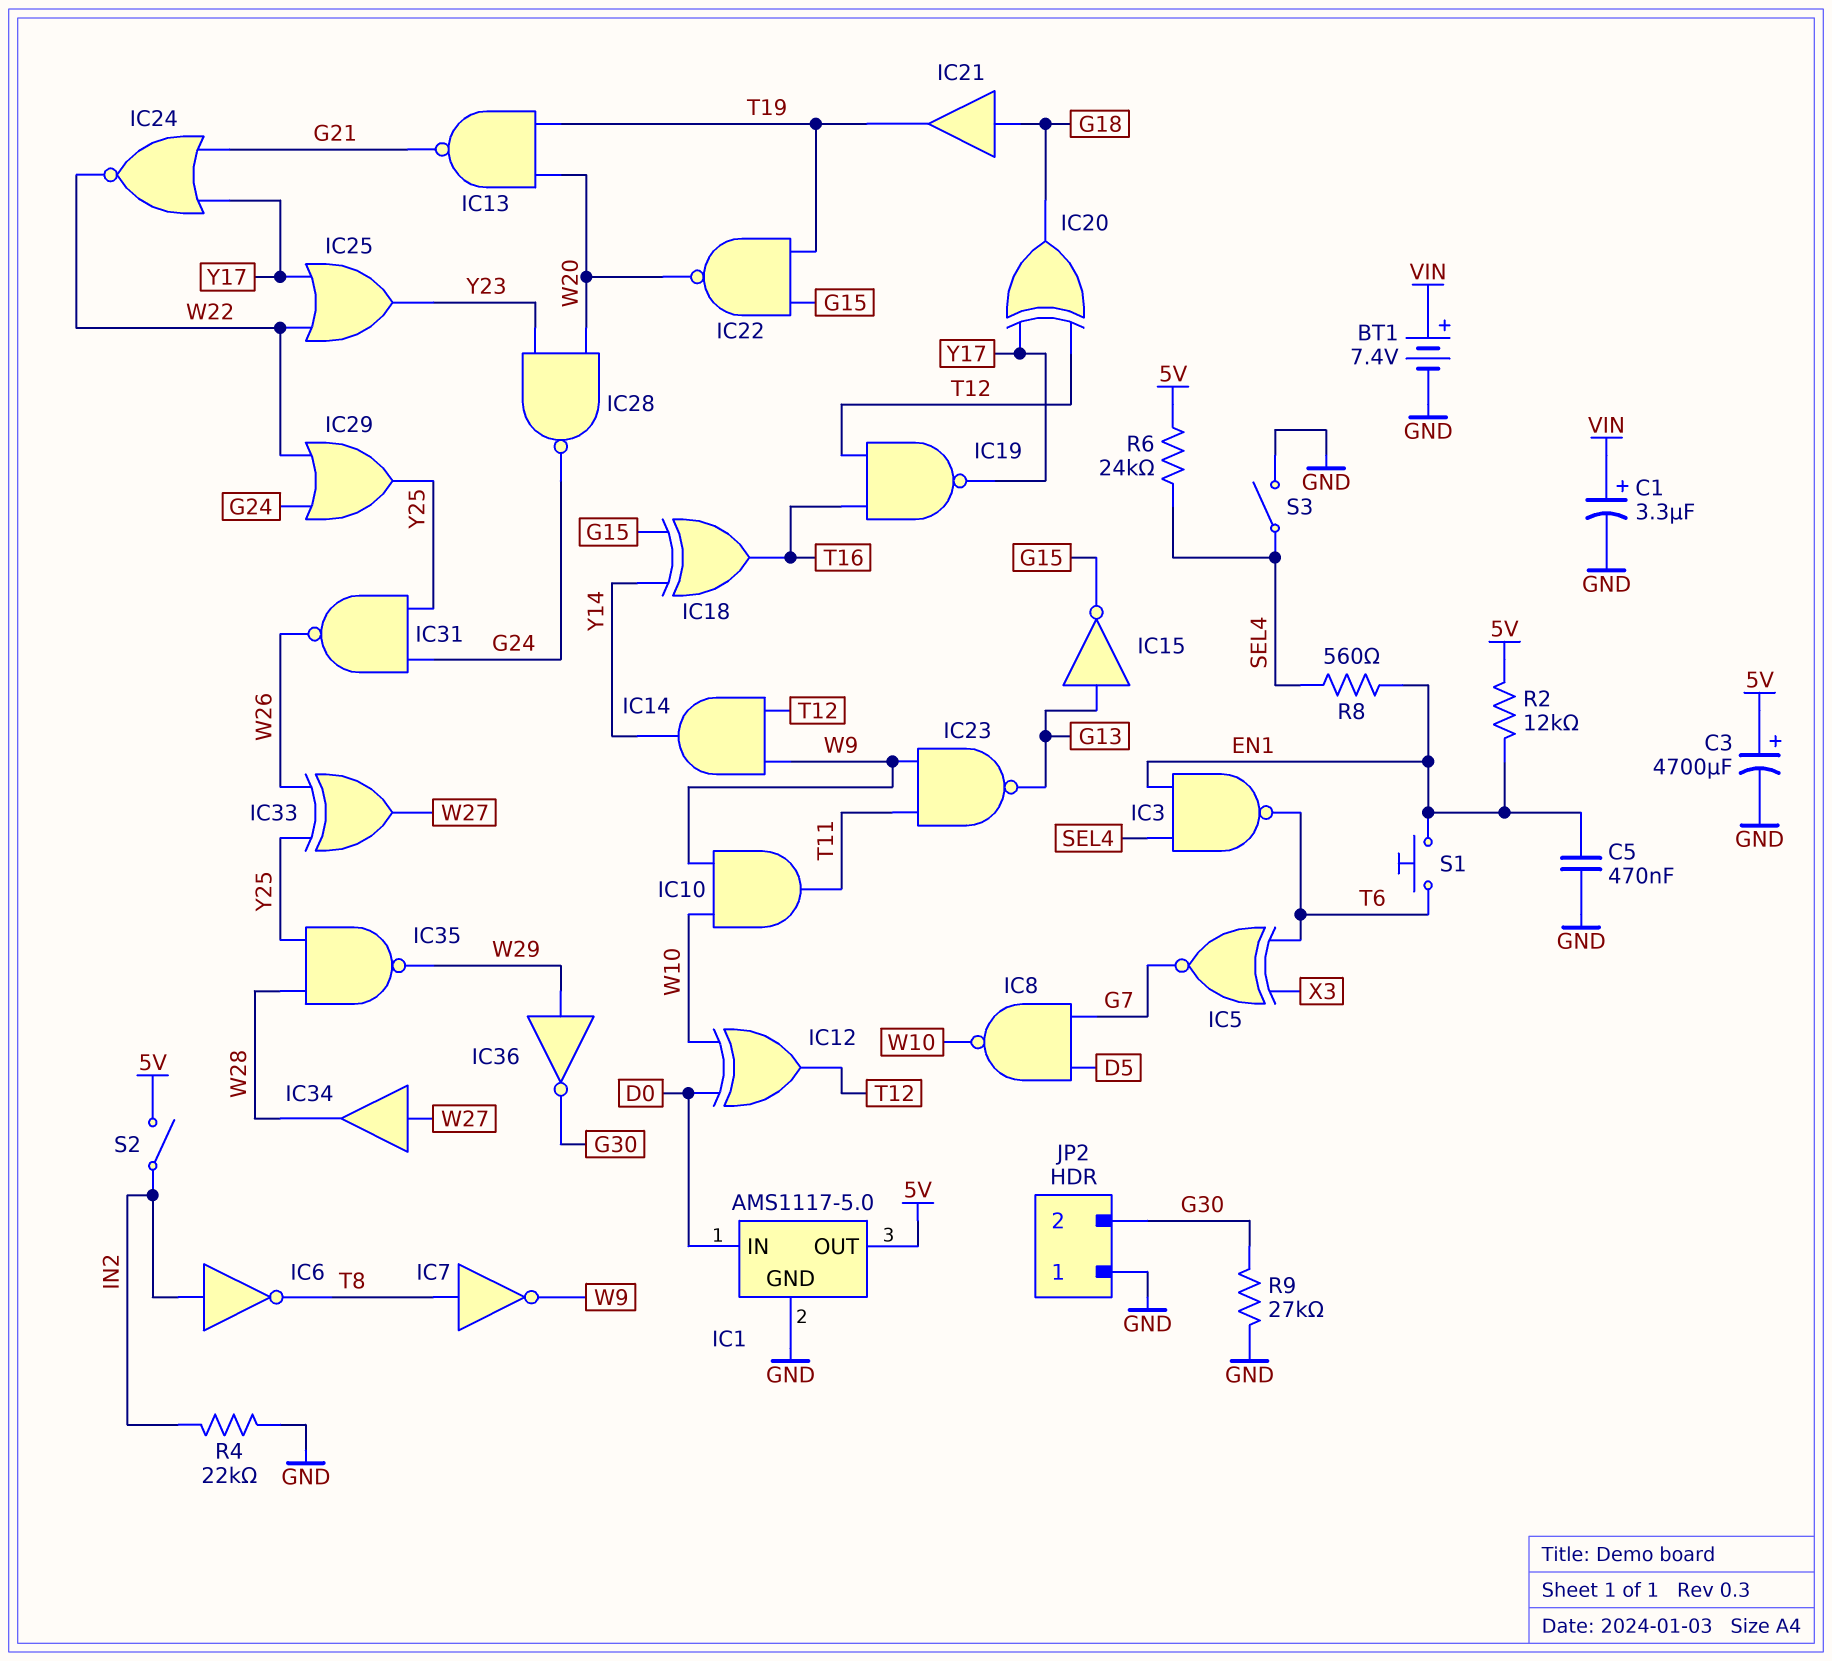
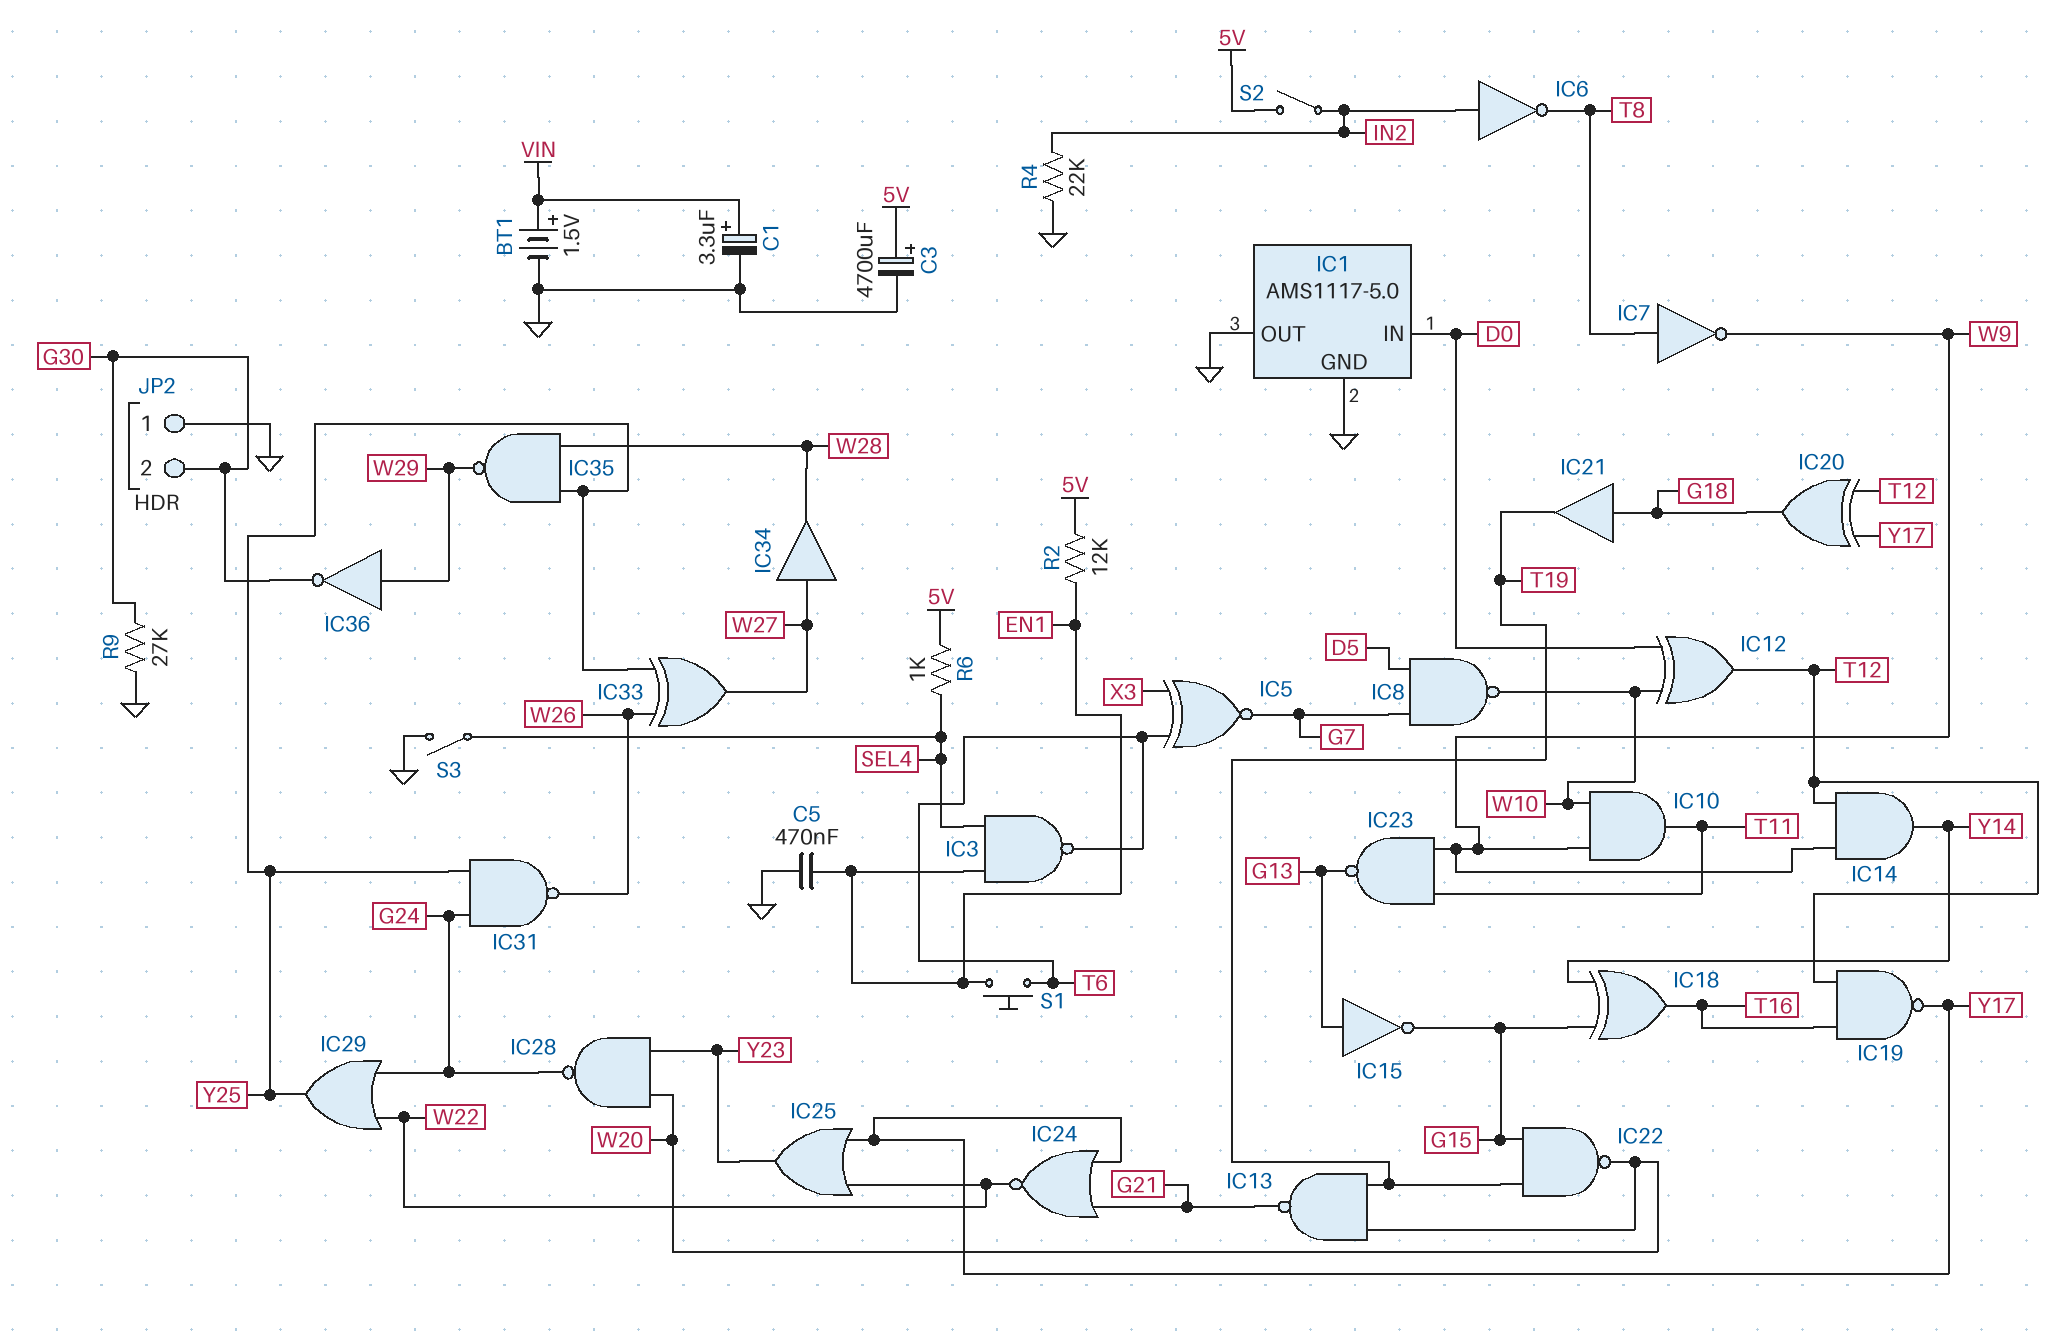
BT1: 7.4V (plus VIN, minus GND) -> 1.5V (plus VIN, minus GND)
IC1 pin OUT: 5V -> GND
R6: 24k (5V, SEL4) -> 1k (5V, SEL4)
R8: 560 (EN1, SEL4) -> none

